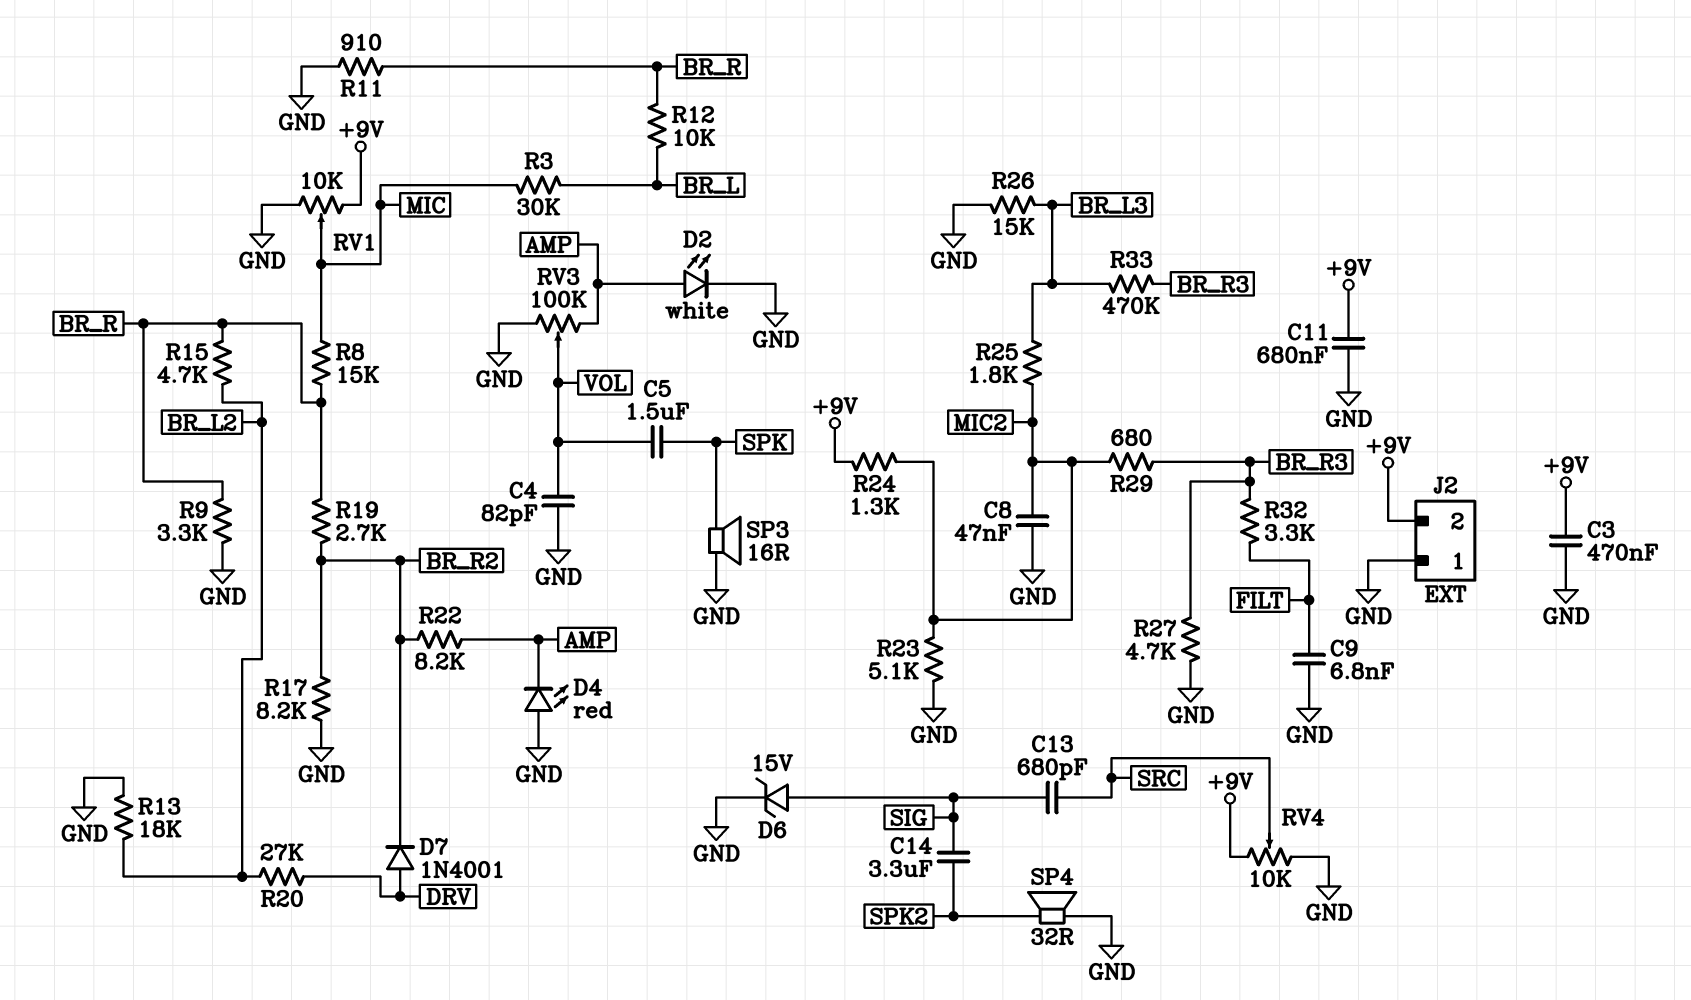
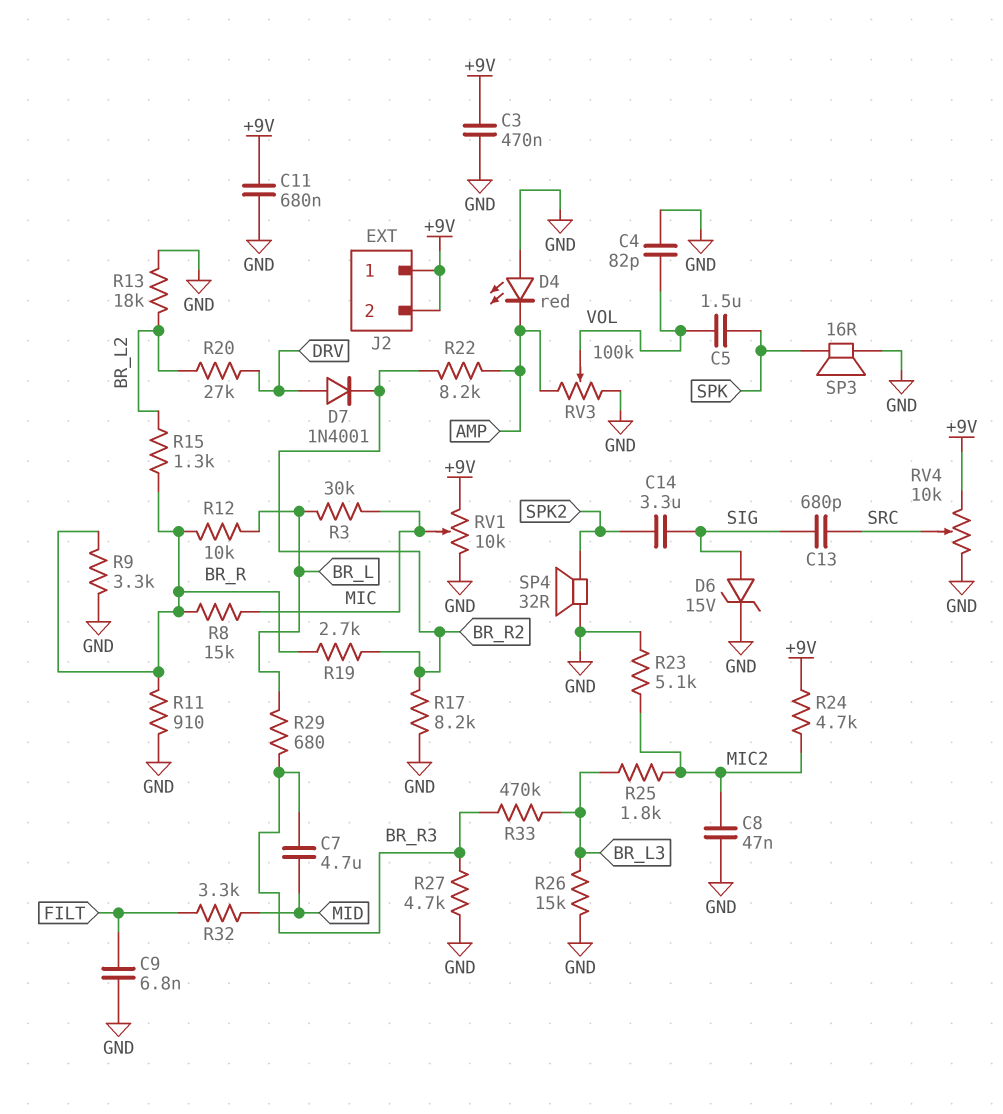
C7: none -> 4.7uF (BR_R3, MID)
D2: LED white (A AMP, K GND) -> none
J2 pin 1: GND -> +9V
R15: 4.7k (BR_L2, BR_R) -> 1.3k (BR_L2, BR_R)
R24: 1.3k (+9V, MIC2) -> 4.7k (+9V, MIC2)
R29: 680 (BR_R3, MIC2) -> 680 (BR_L, BR_R3)
R32: 3.3k (BR_R3, FILT) -> 3.3k (FILT, MID)

